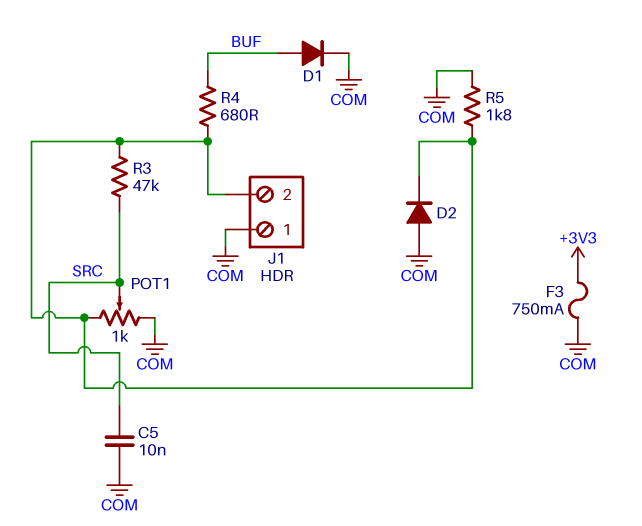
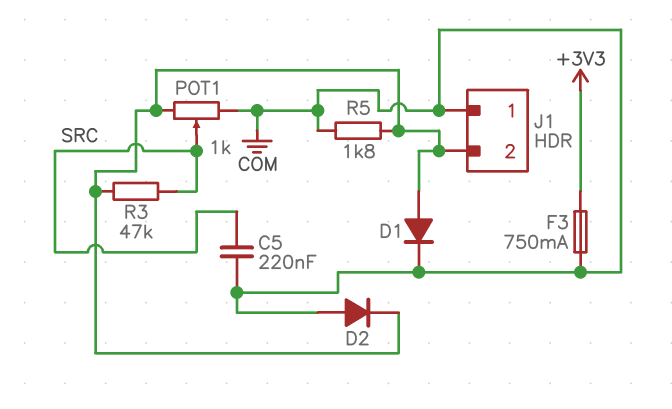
C5: 10nF (COM, SRC) -> 220nF (COM, SRC)
D1: diode (A BUF, K COM) -> diode (A J1/2, K COM)
R4: 680 (BUF, J1/2) -> none

